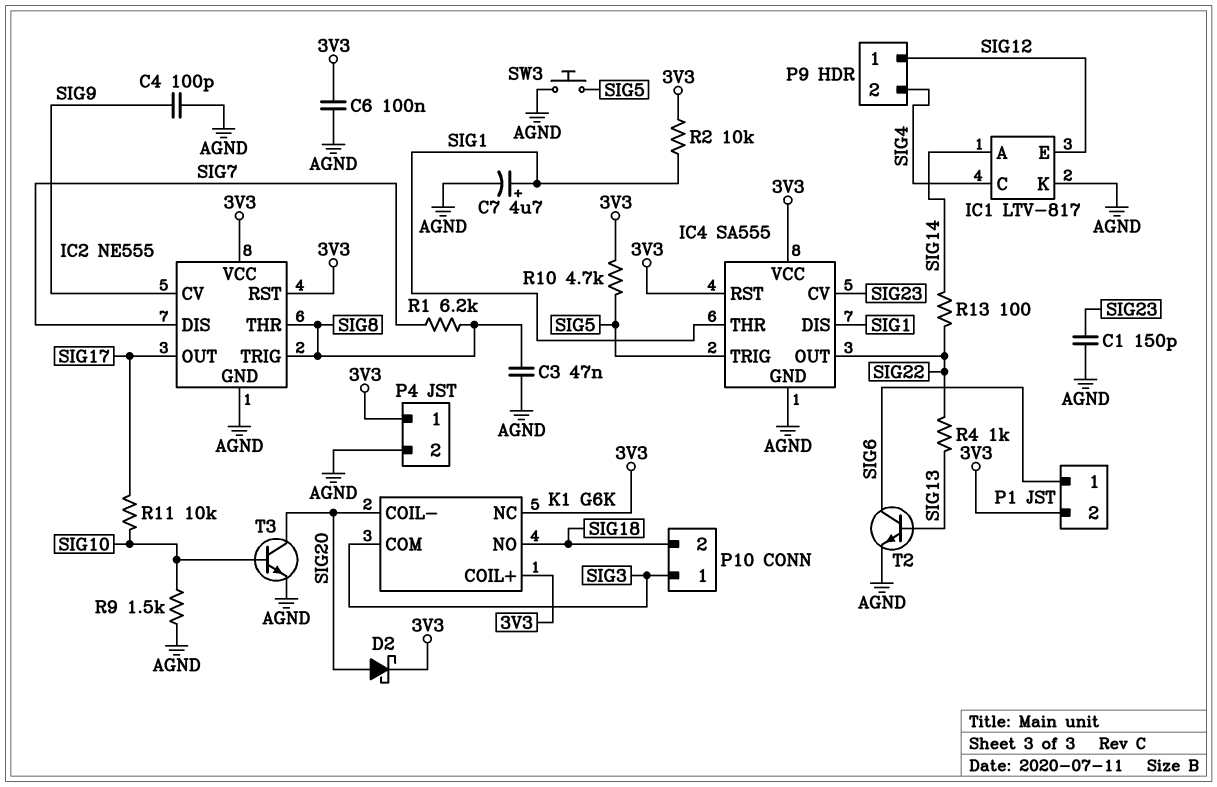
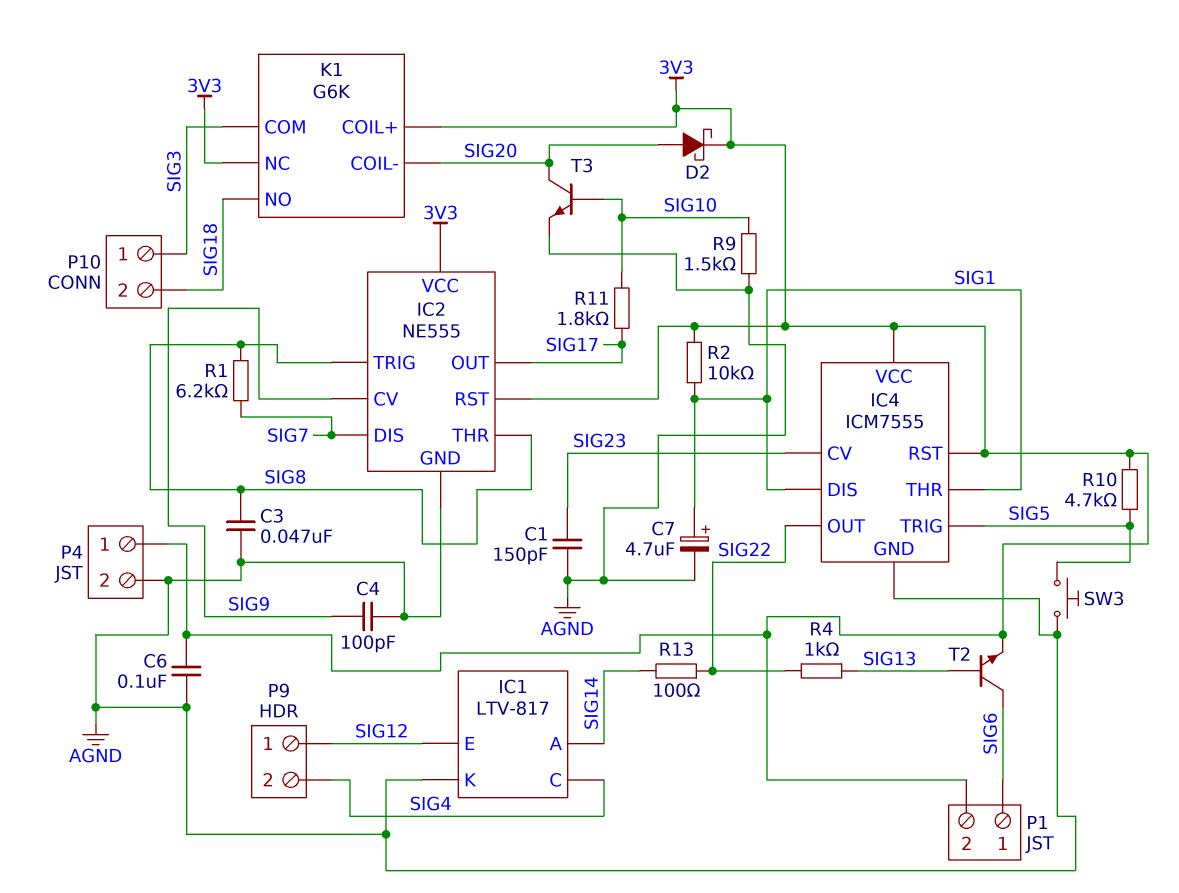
IC4: SA555 -> ICM7555
R11: 10k (SIG10, SIG17) -> 1.8k (SIG10, SIG17)
T2: NPN (B SIG13, C SIG6, E AGND) -> NPN (B SIG13, C SIG6, E 3V3)

